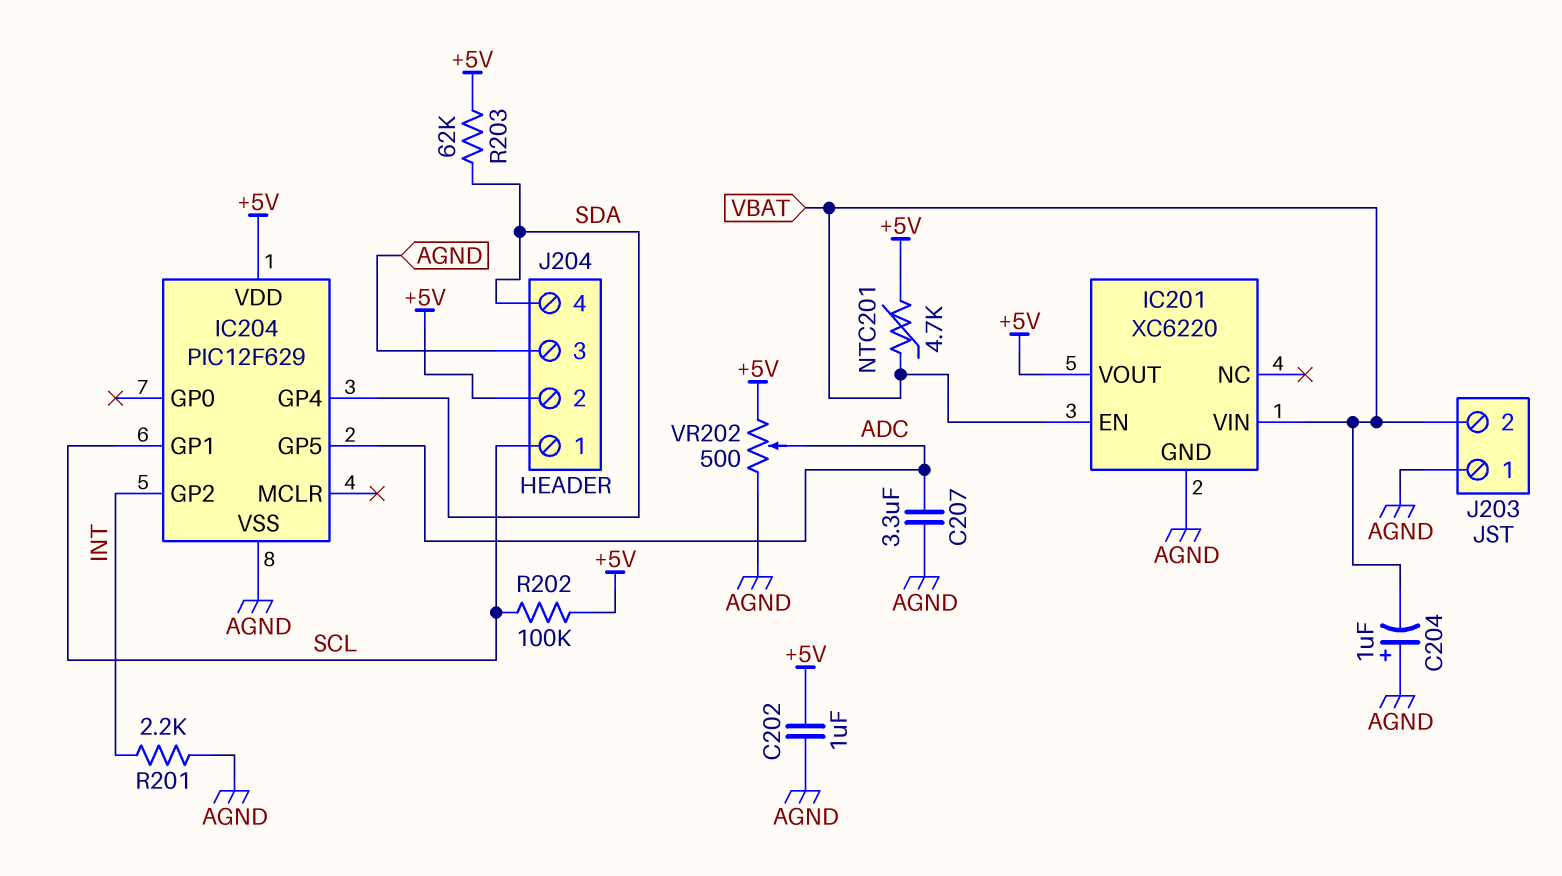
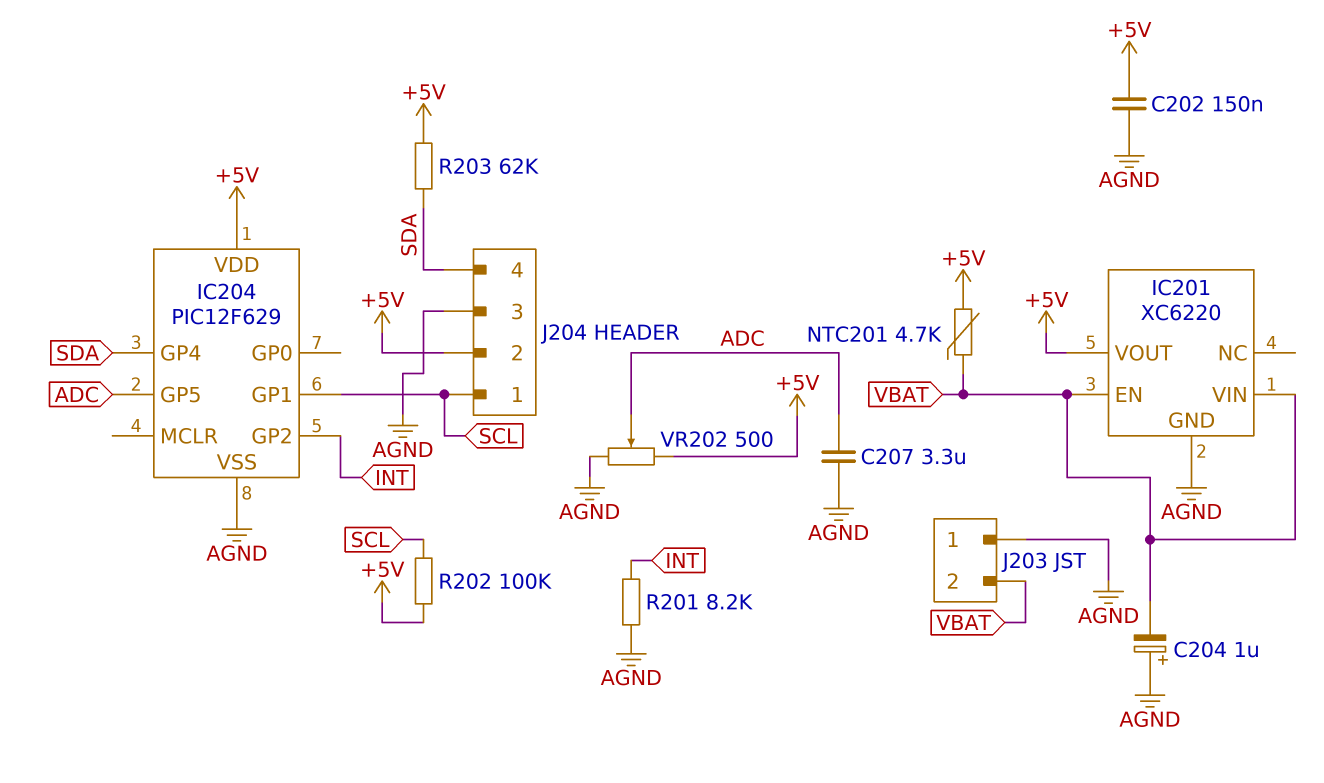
C202: 1uF (+5V, AGND) -> 150nF (+5V, AGND)
R201: 2.2k (AGND, INT) -> 8.2k (AGND, INT)

